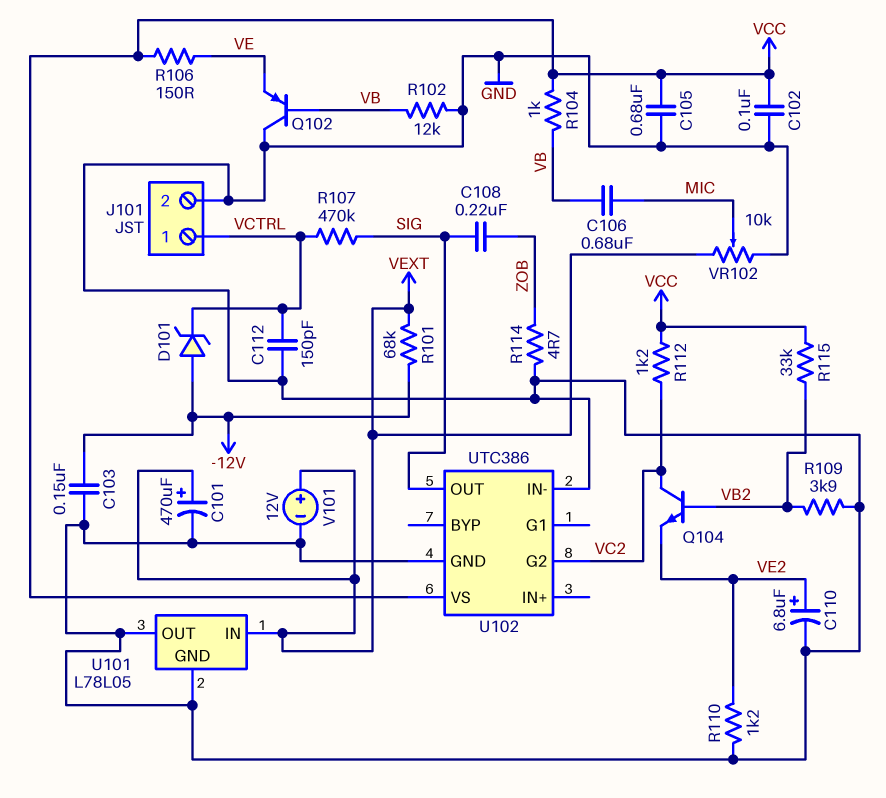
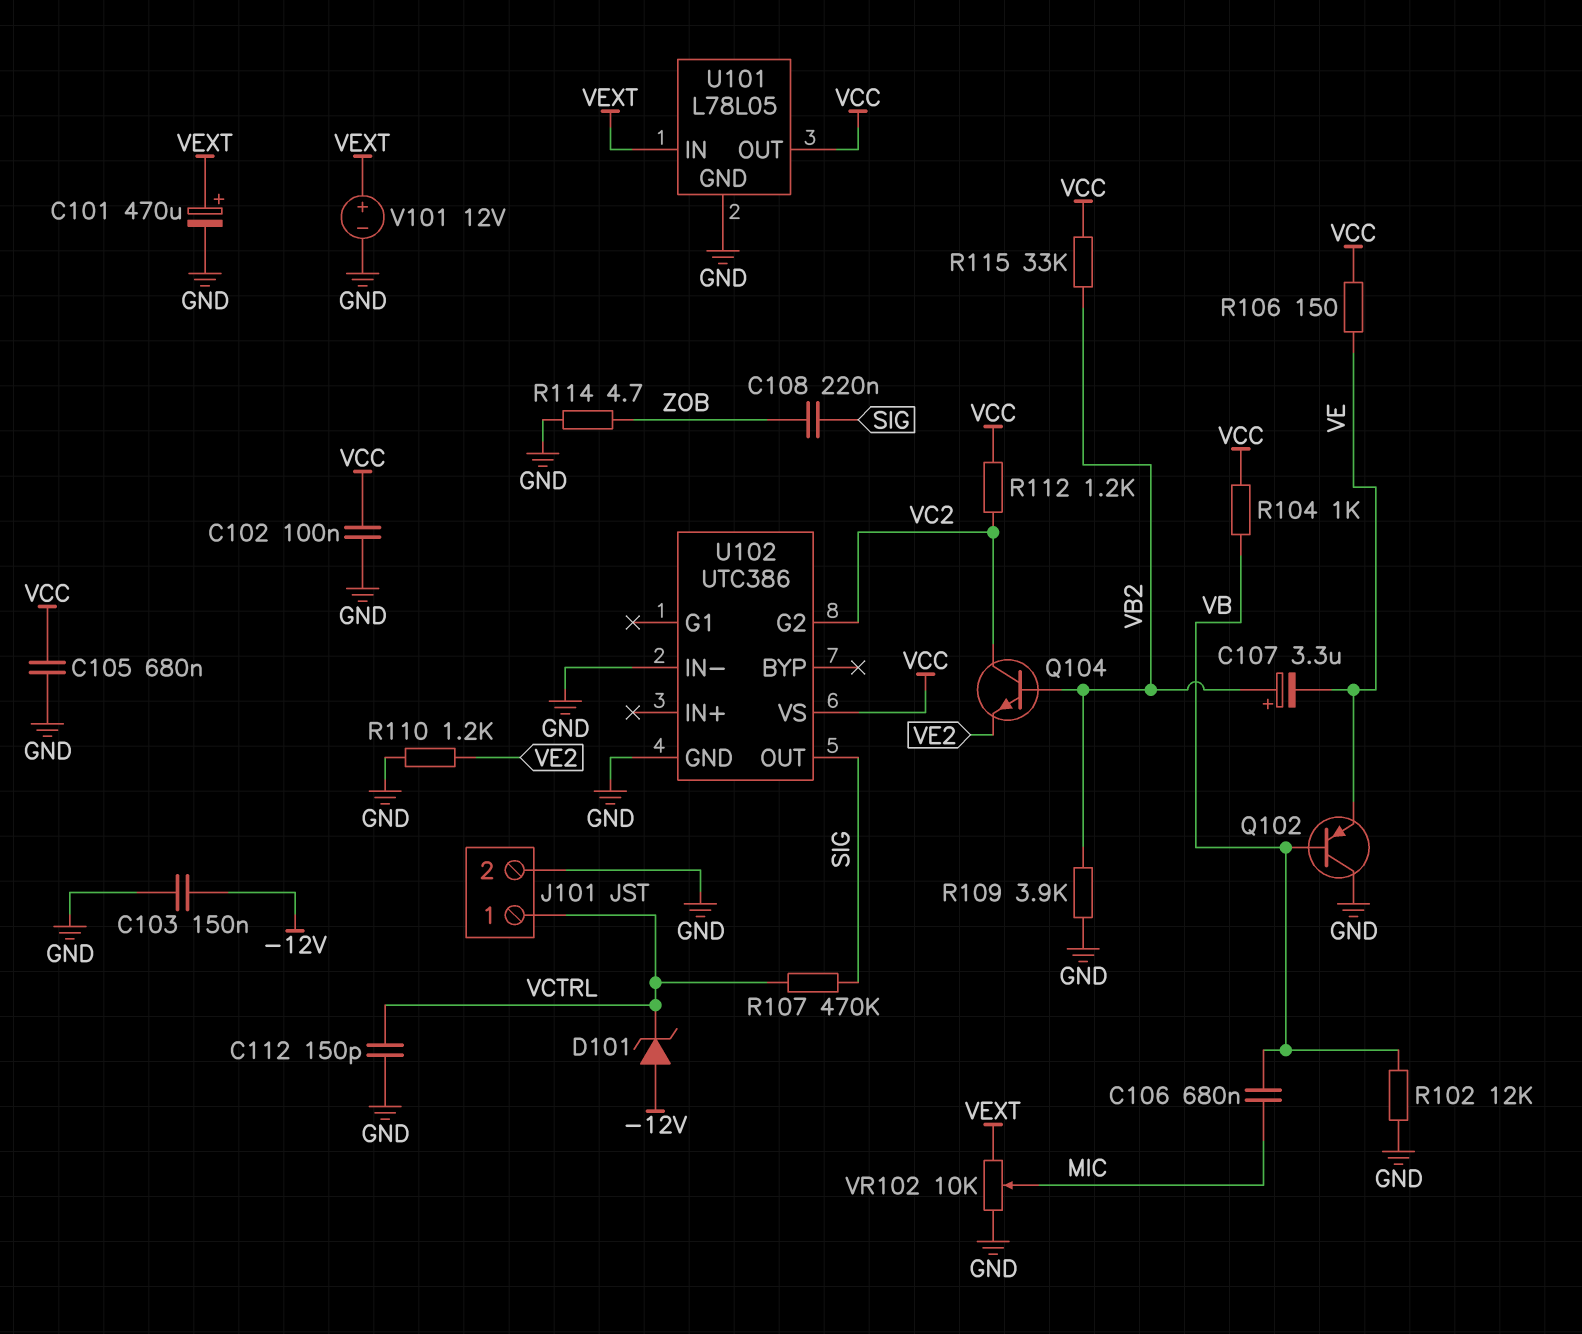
C107: none -> 3.3uF (plus VB2, minus VE)
C110: 6.8uF (plus VE2, minus GND) -> none
R101: 68k (-12V, VEXT) -> none
U101 pin OUT: GND -> VCC

